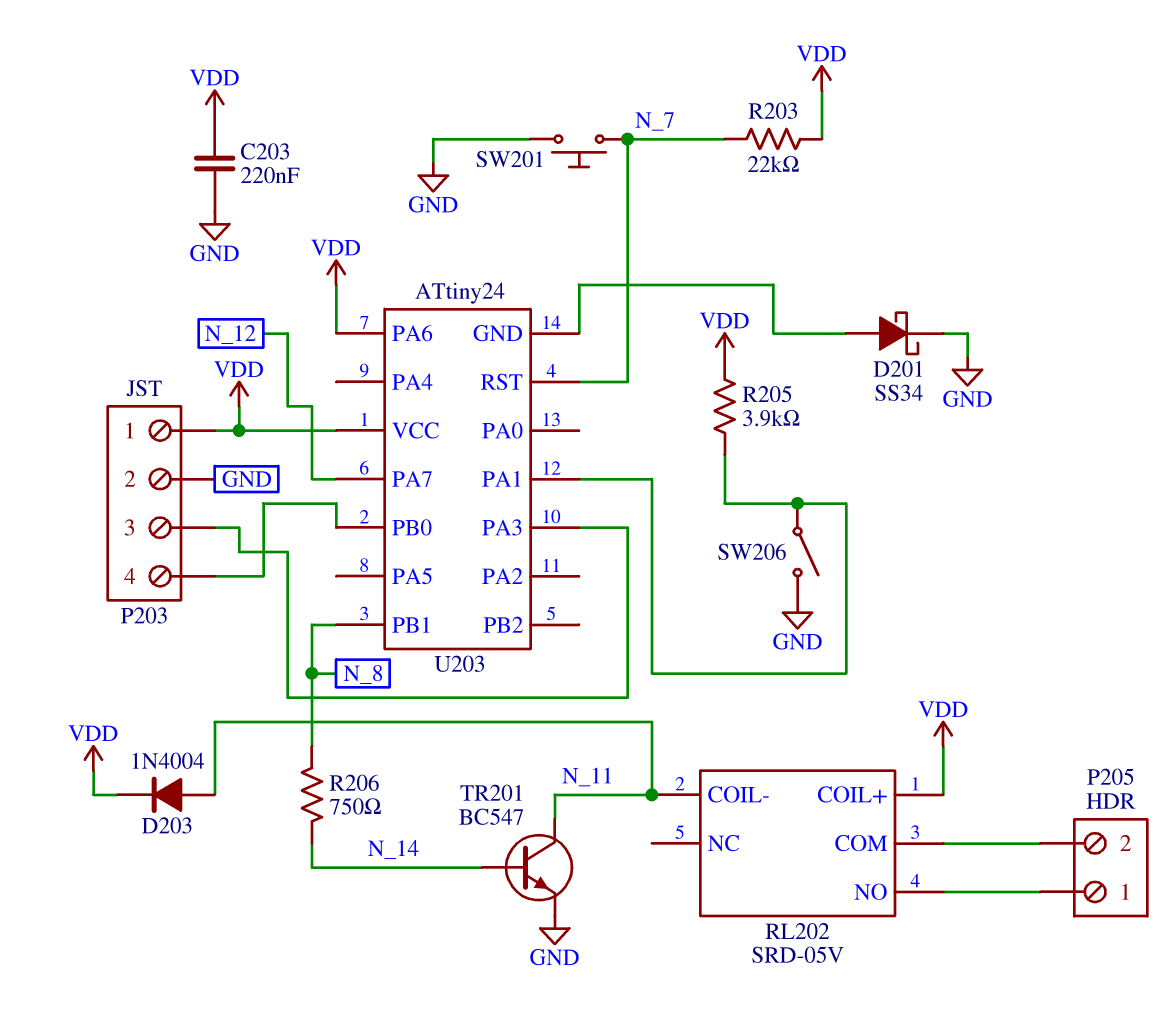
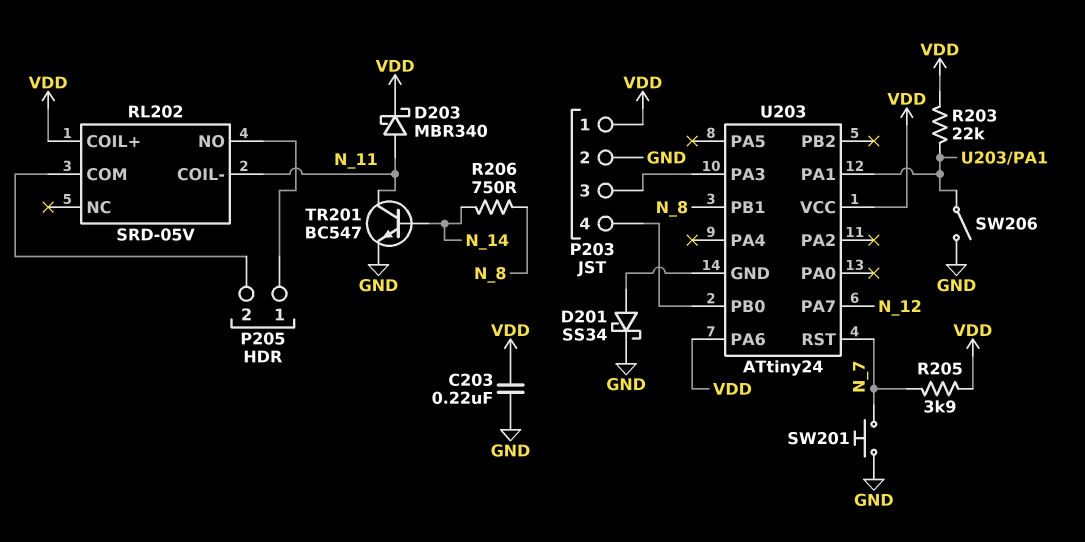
D203: diode 1N4004 (A N_11, K VDD) -> schottky MBR340 (A N_11, K VDD)
R203: 22k (N_7, VDD) -> 22k (U203/PA1, VDD)
R205: 3.9k (U203/PA1, VDD) -> 3.9k (N_7, VDD)

